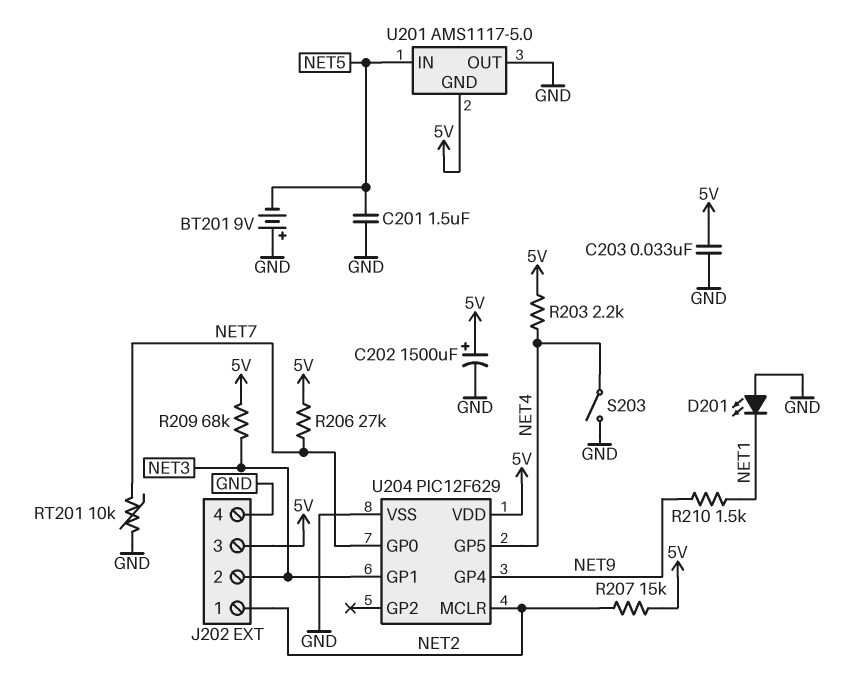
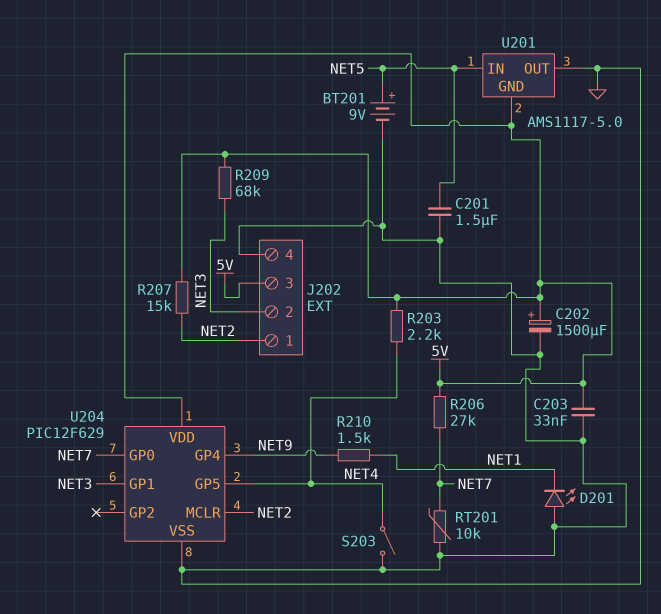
BT201: 9V (plus GND, minus NET5) -> 9V (plus NET5, minus GND)

